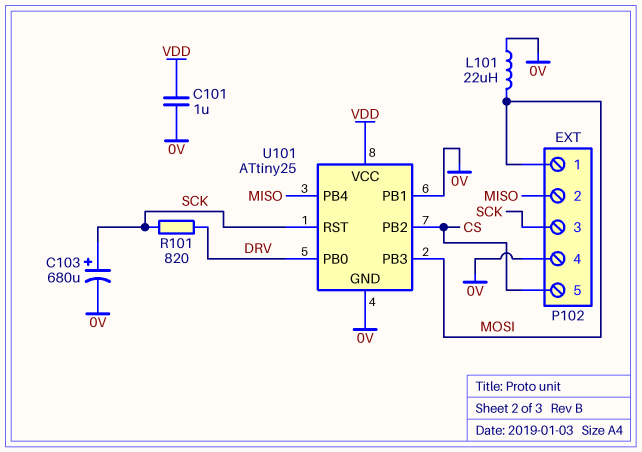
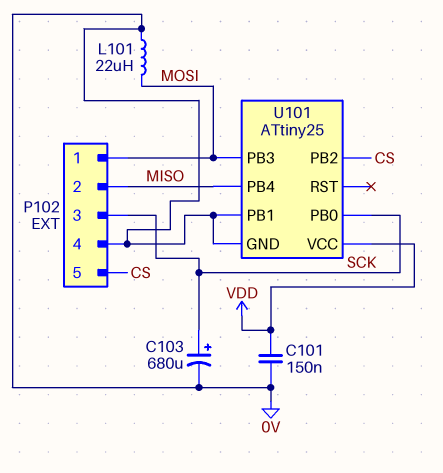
C101: 1uF (0V, VDD) -> 150nF (0V, VDD)
R101: 820 (DRV, SCK) -> none
U101 pin PB0: DRV -> SCK
U101 pin RST: SCK -> none

